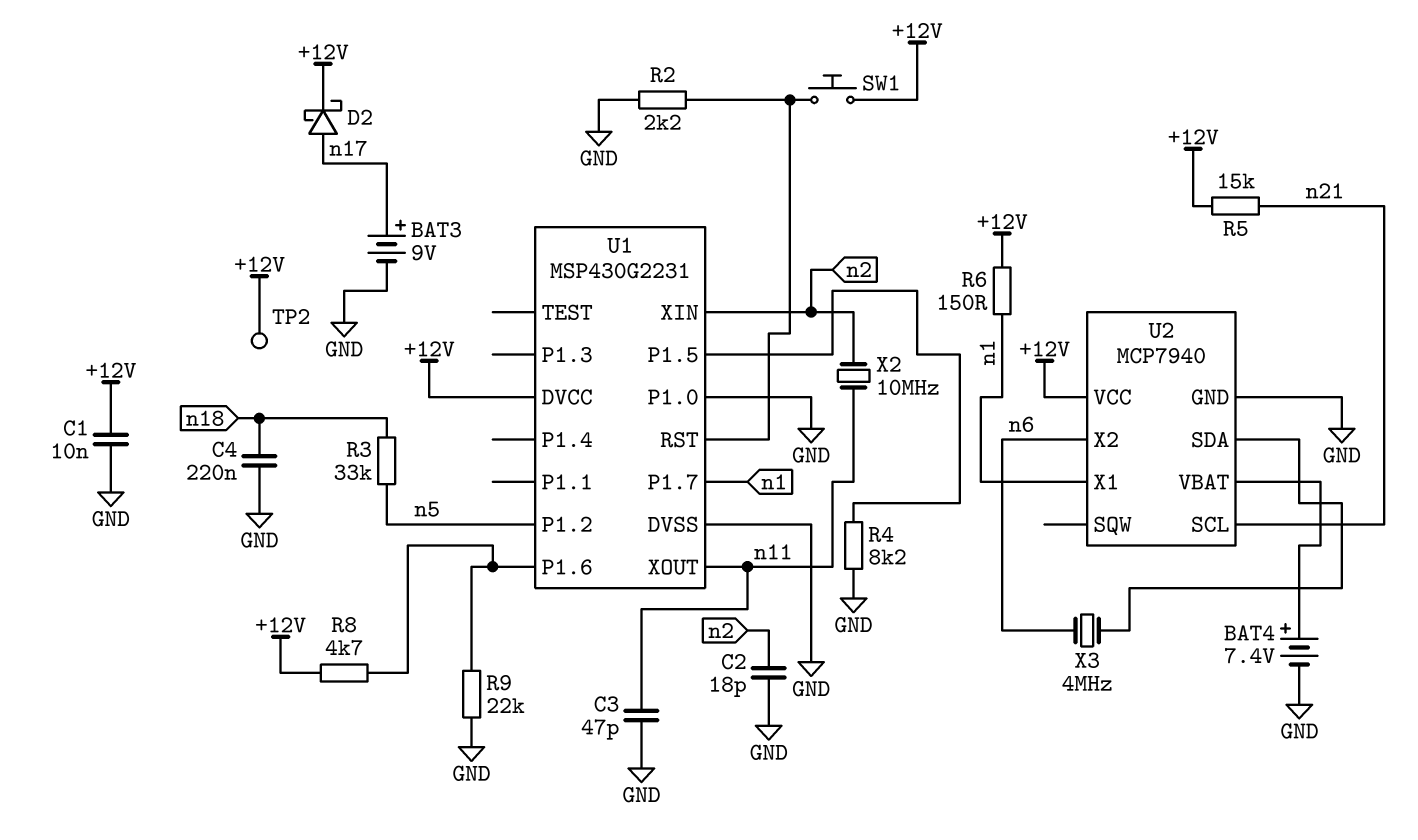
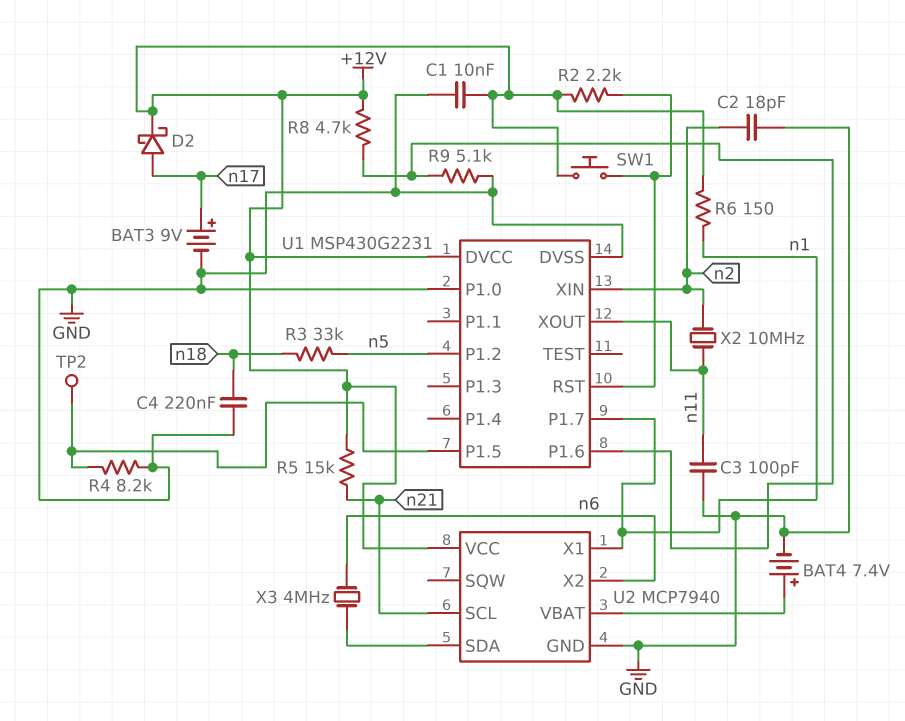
C3: 47pF (GND, n11) -> 100pF (GND, n11)
R2: 2.2k (GND, U1/RST) -> 2.2k (+12V, U1/RST)
R9: 22k (GND, U1/P1.6) -> 5.1k (GND, U1/P1.6)
TP2: test point (+12V) -> test point (U1/P1.5)

